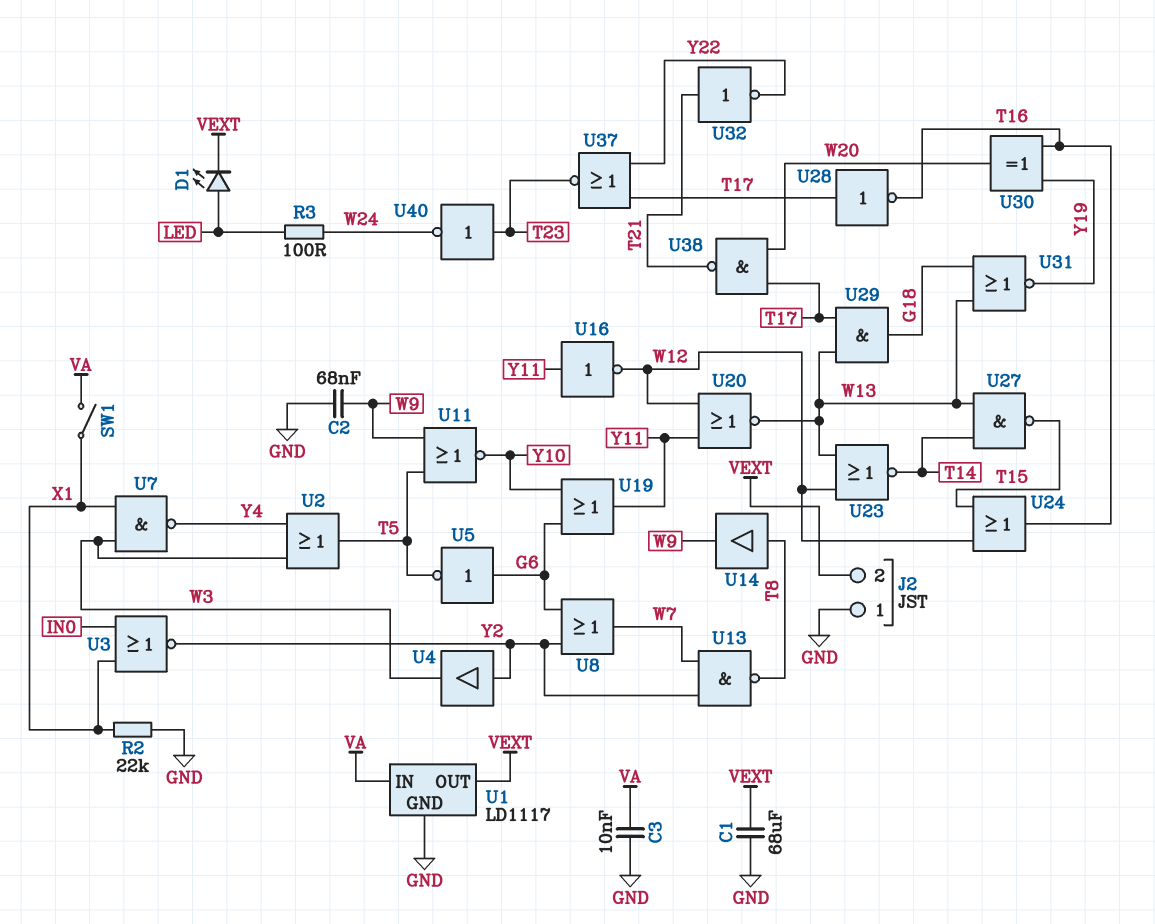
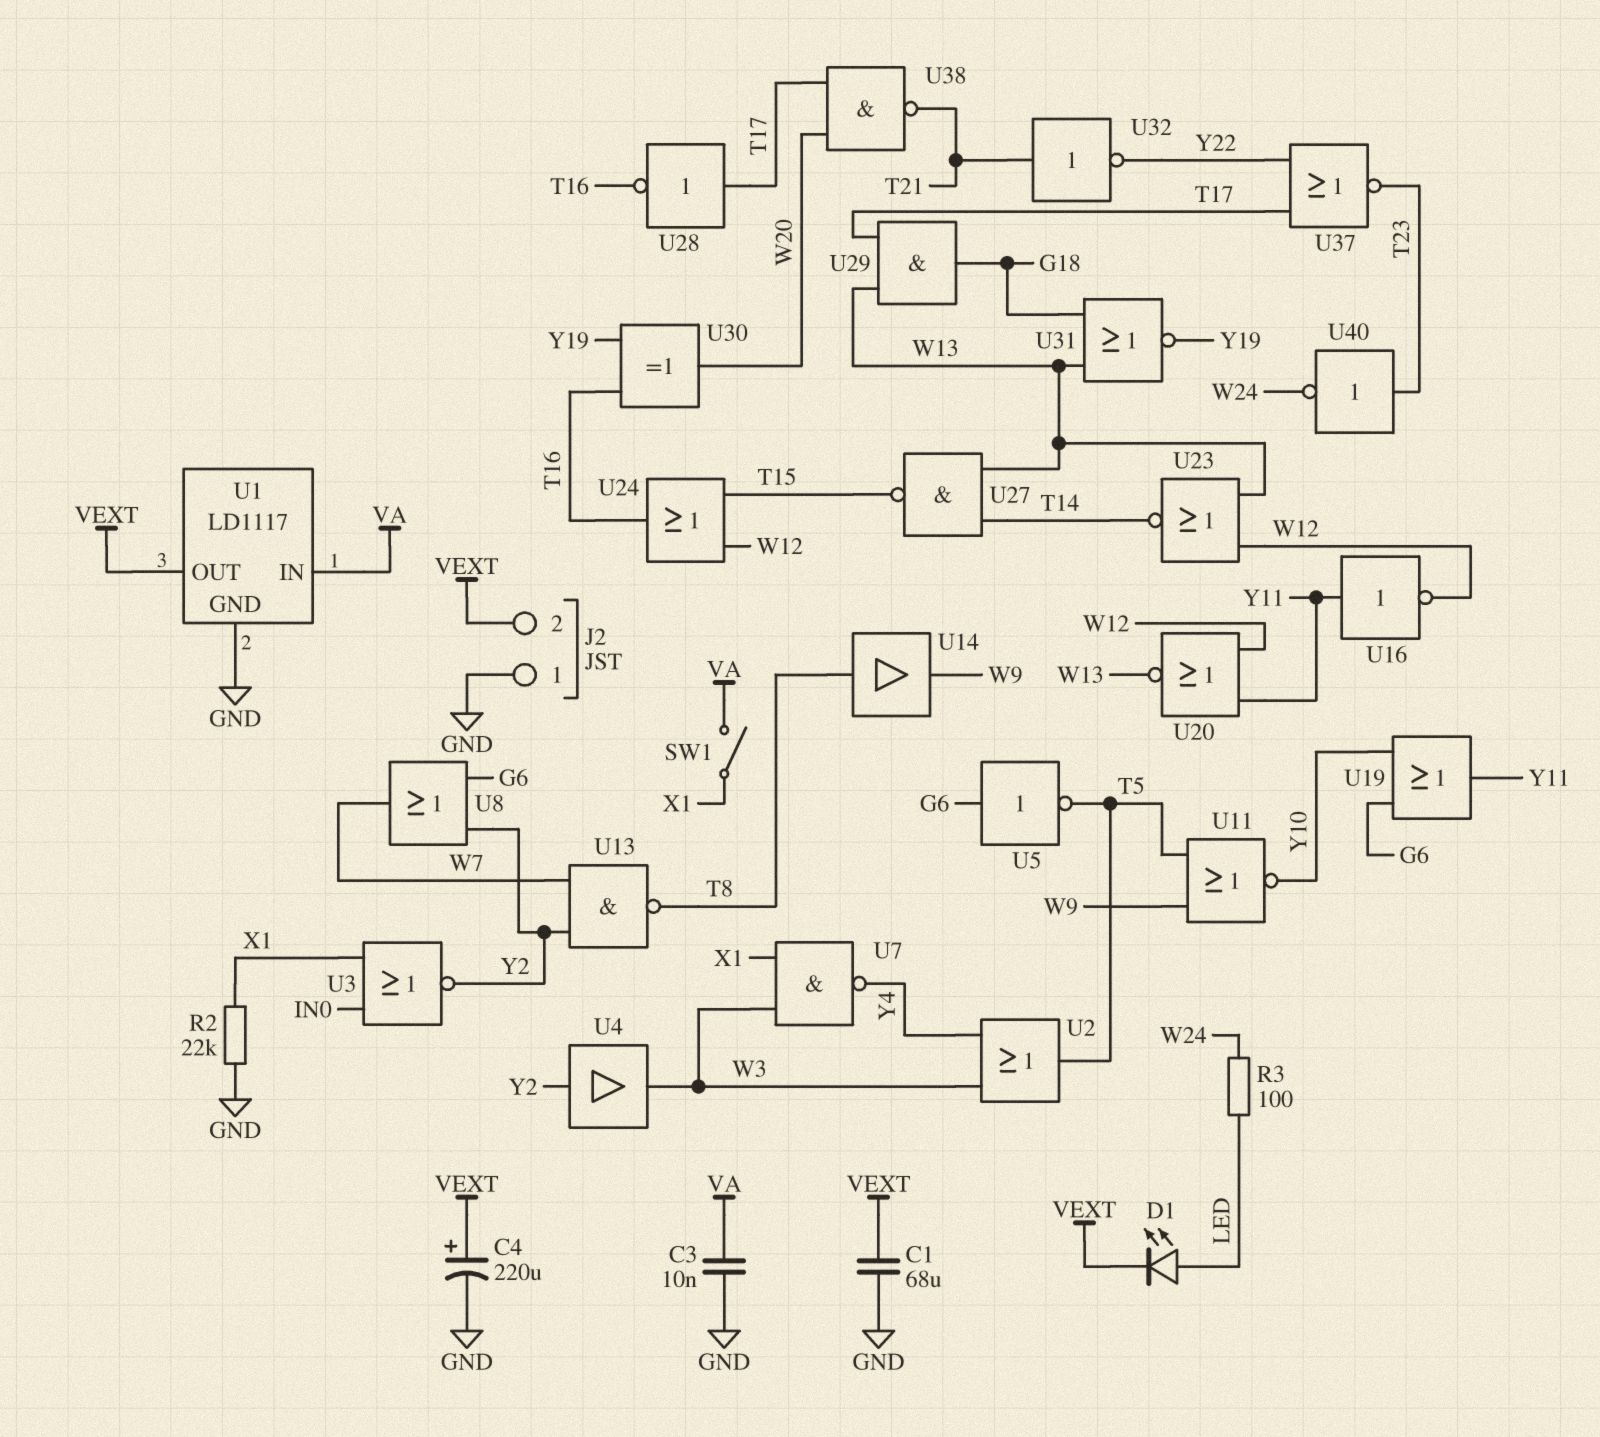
C2: 68nF (GND, W9) -> none
C4: none -> 220uF (plus VEXT, minus GND)

